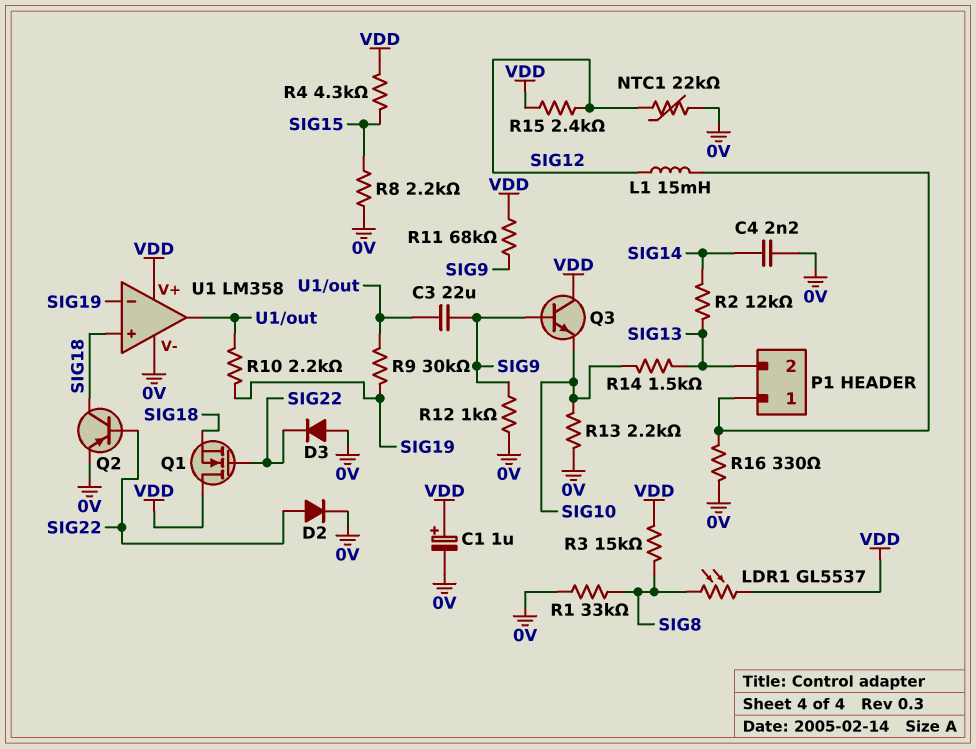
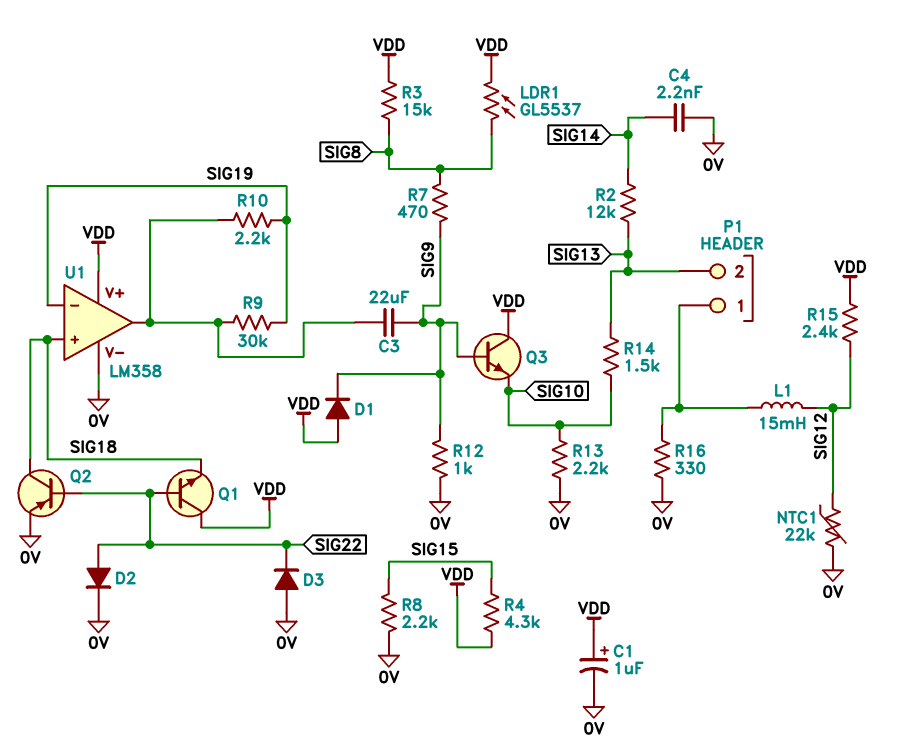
D1: none -> diode (A VDD, K SIG9)
Q1: NMOS (G SIG22, D VDD, S SIG18) -> NPN (B SIG22, C VDD, E SIG18)
R1: 33k (0V, SIG8) -> none
R7: none -> 470 (SIG8, SIG9)
R11: 68k (SIG9, VDD) -> none

